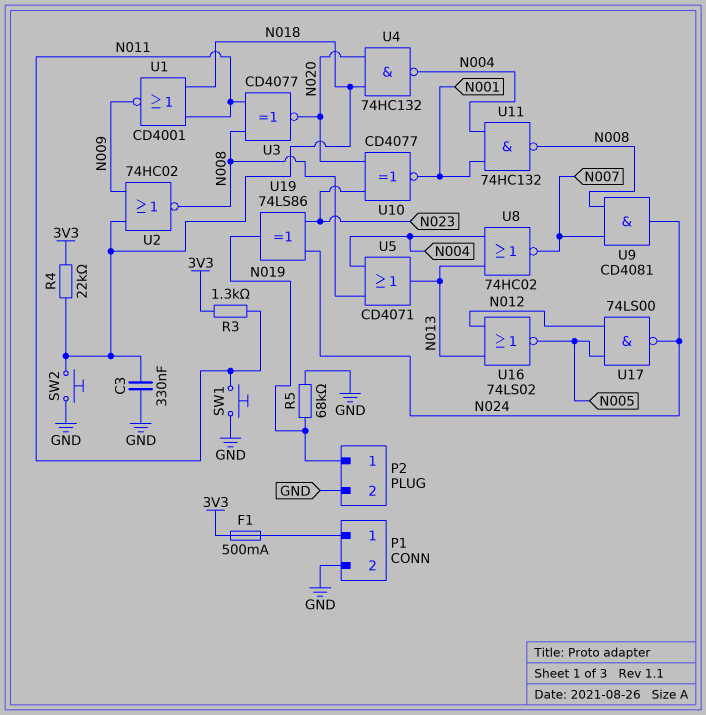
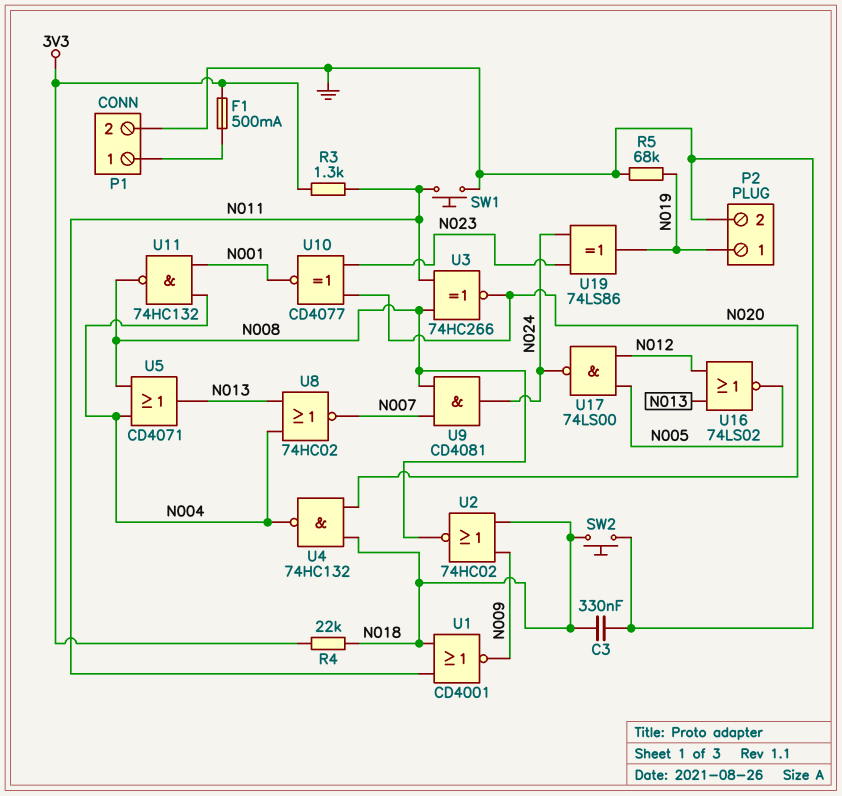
U3: XNOR CD4077 (in N008, in N011, out N020) -> XNOR 74HC266 (in N008, in N011, out N020)

